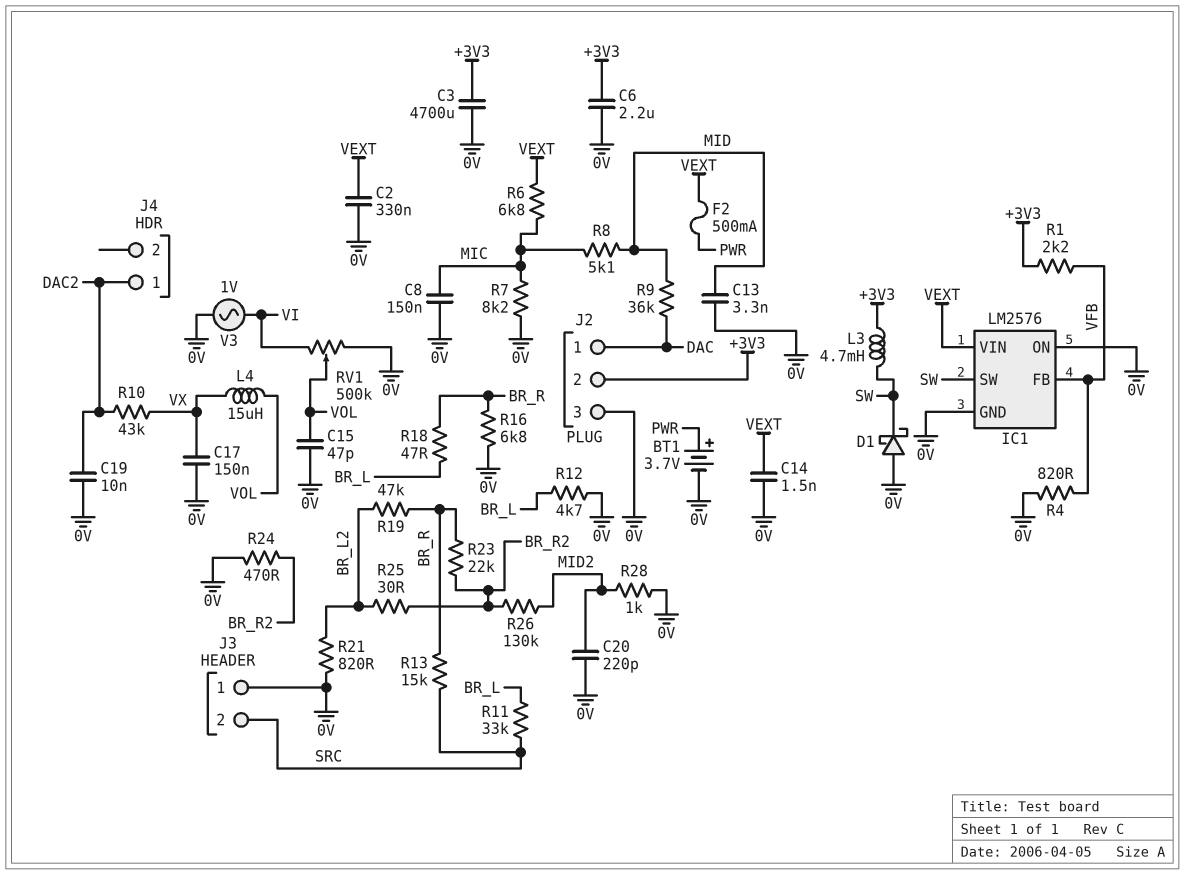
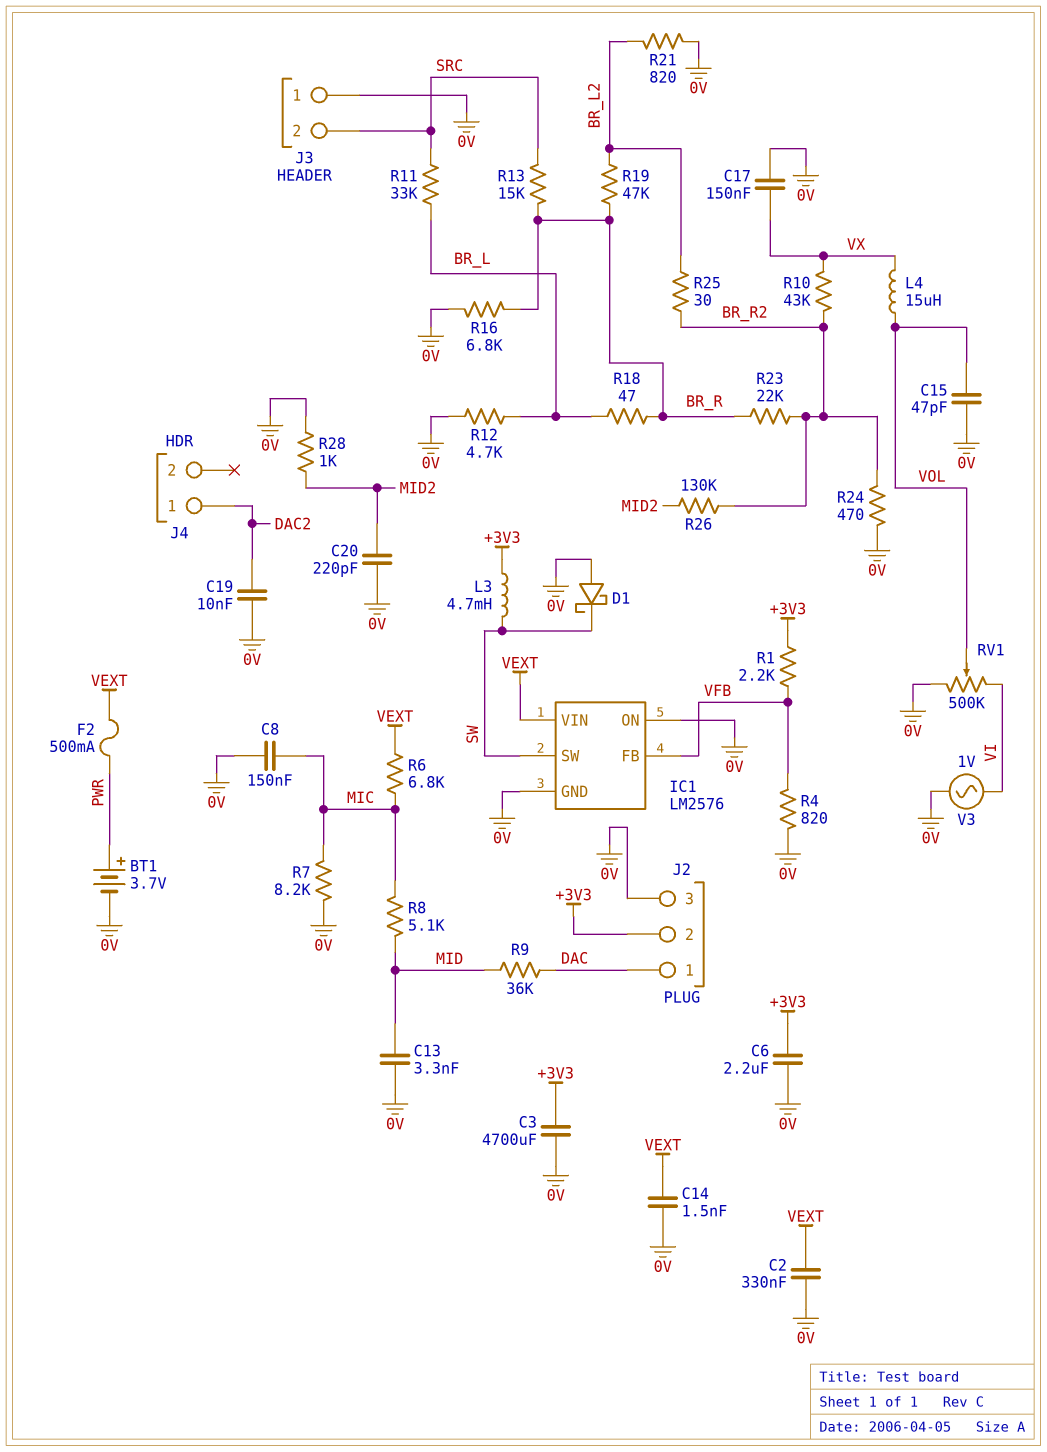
R10: 43k (DAC2, VX) -> 43k (BR_R2, VX)

